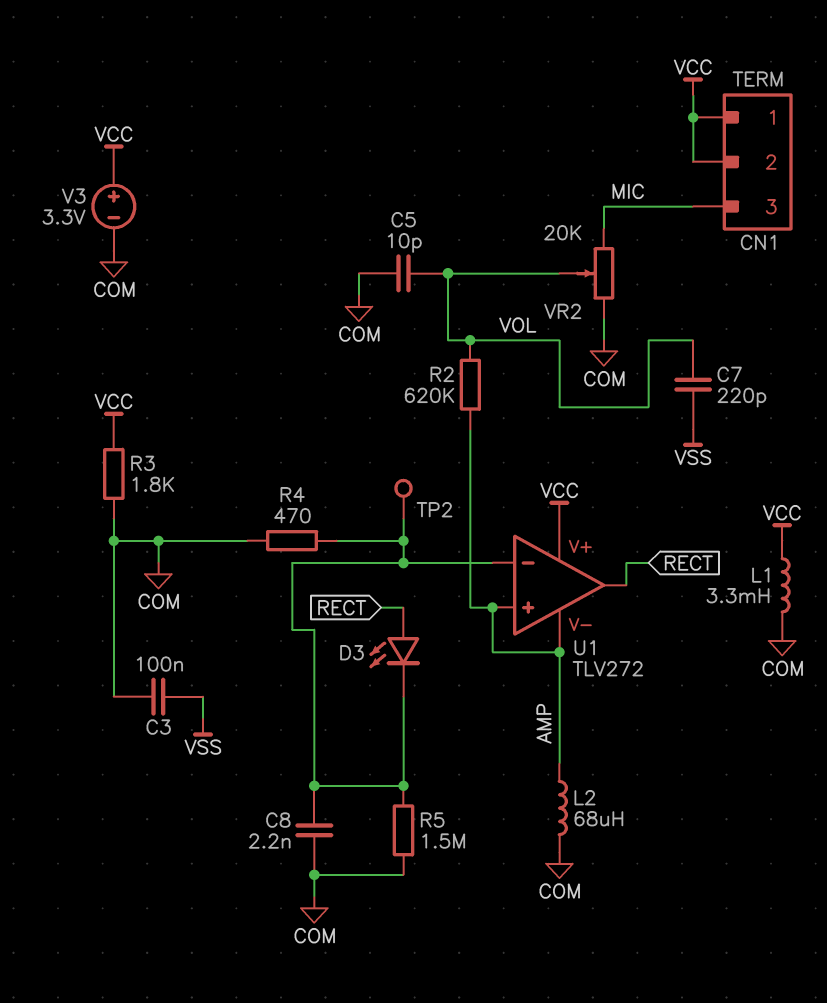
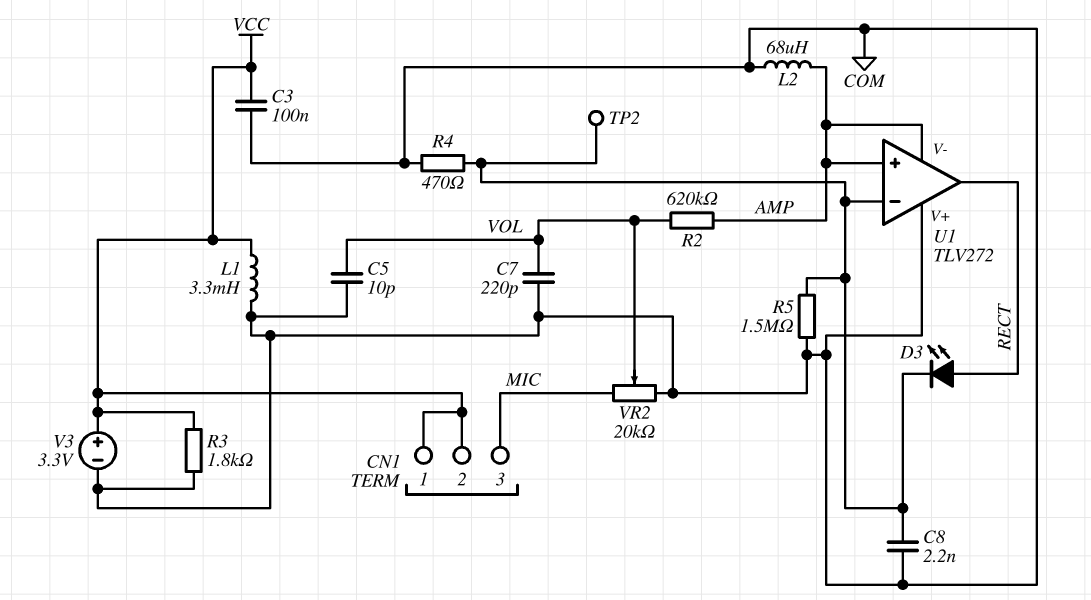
C3: 100nF (COM, VSS) -> 100nF (COM, VCC)
C7: 220pF (VOL, VSS) -> 220pF (COM, VOL)
U1 pin V+: VCC -> COM

